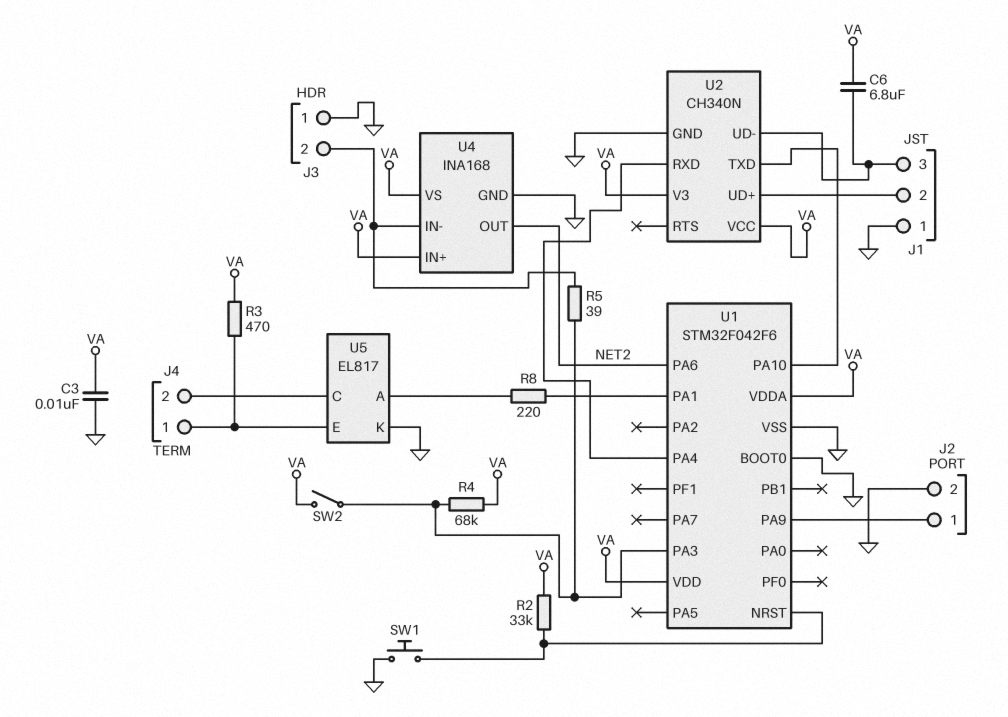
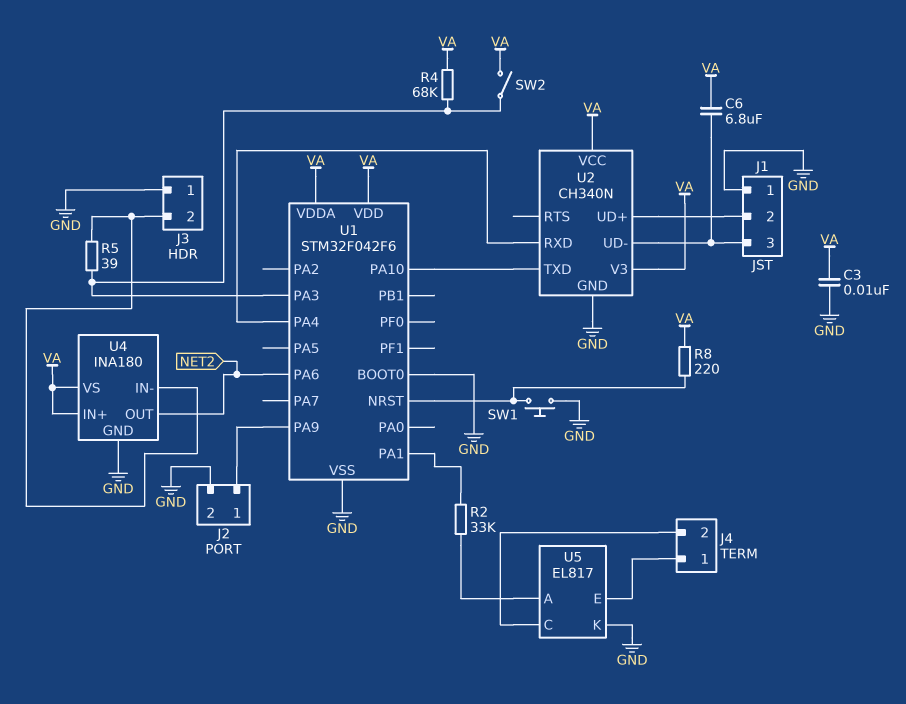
R2: 33k (U1/NRST, VA) -> 33k (U1/PA1, U5/A)
R3: 470 (J4/1, VA) -> none
R8: 220 (U1/PA1, U5/A) -> 220 (U1/NRST, VA)
U4: INA168 -> INA180

